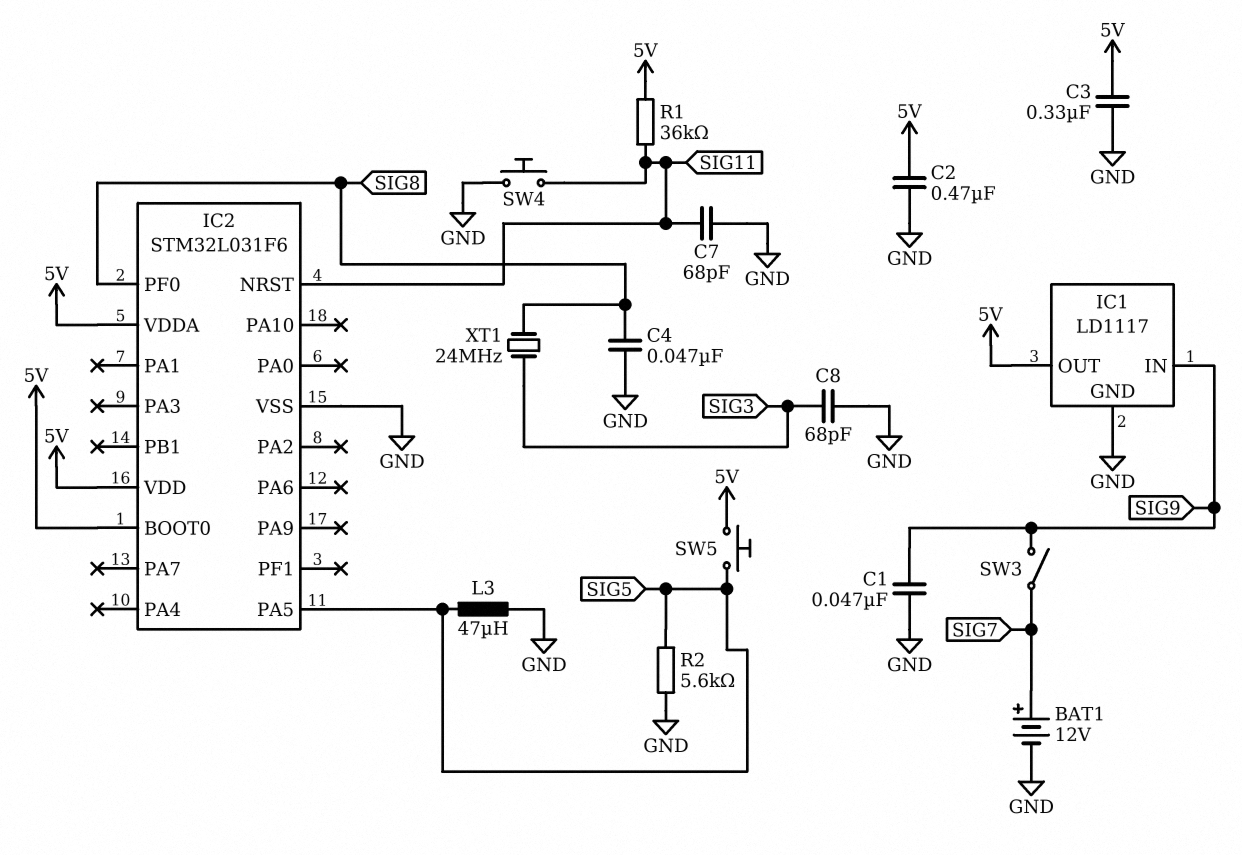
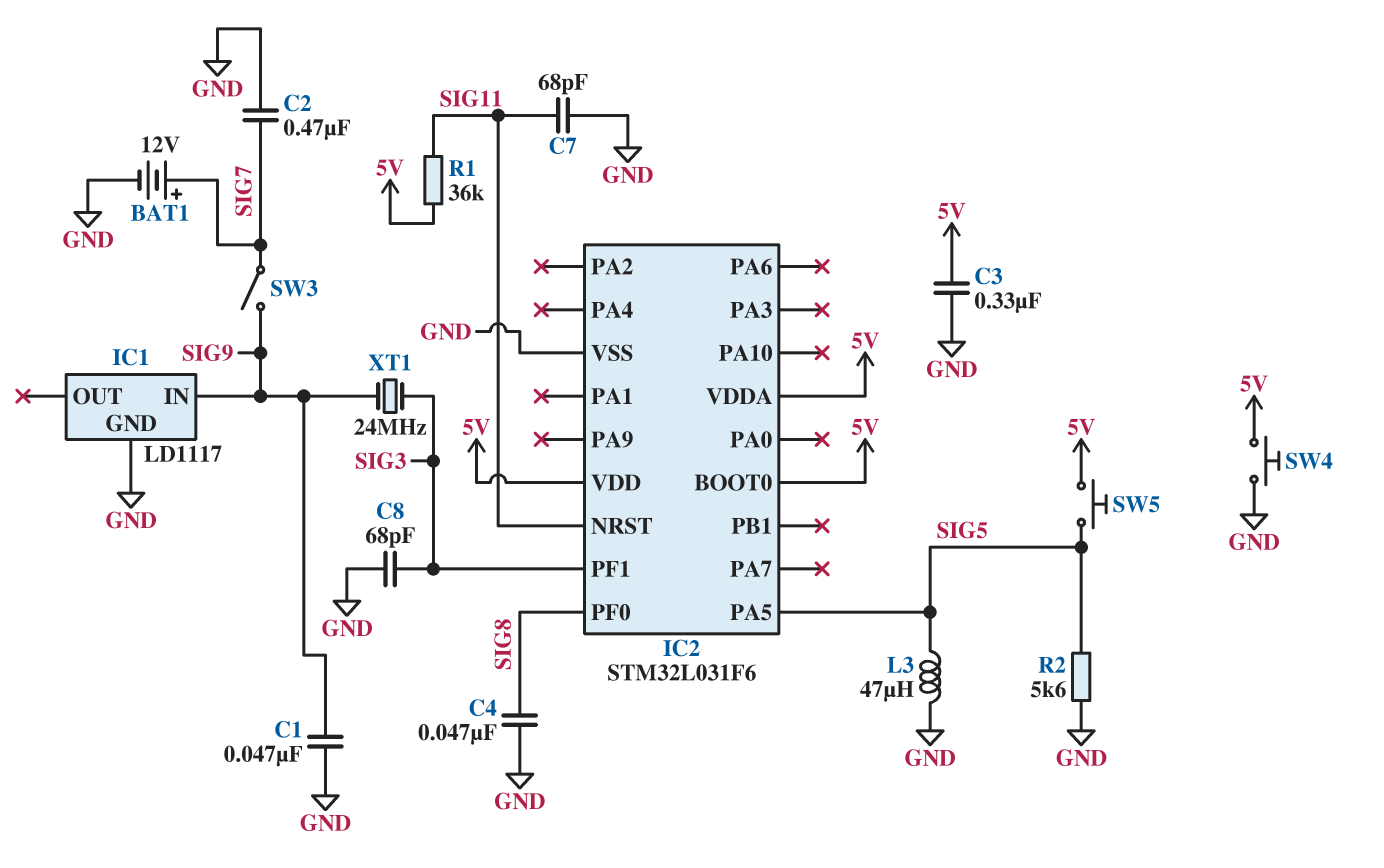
C2: 470nF (5V, GND) -> 470nF (GND, SIG7)
IC1 pin OUT: 5V -> none
IC2 pin PF1: none -> SIG3
SW4: button (GND, SIG11) -> button (5V, GND)
XT1: 24MHz (SIG3, SIG8) -> 24MHz (SIG3, SIG9)

